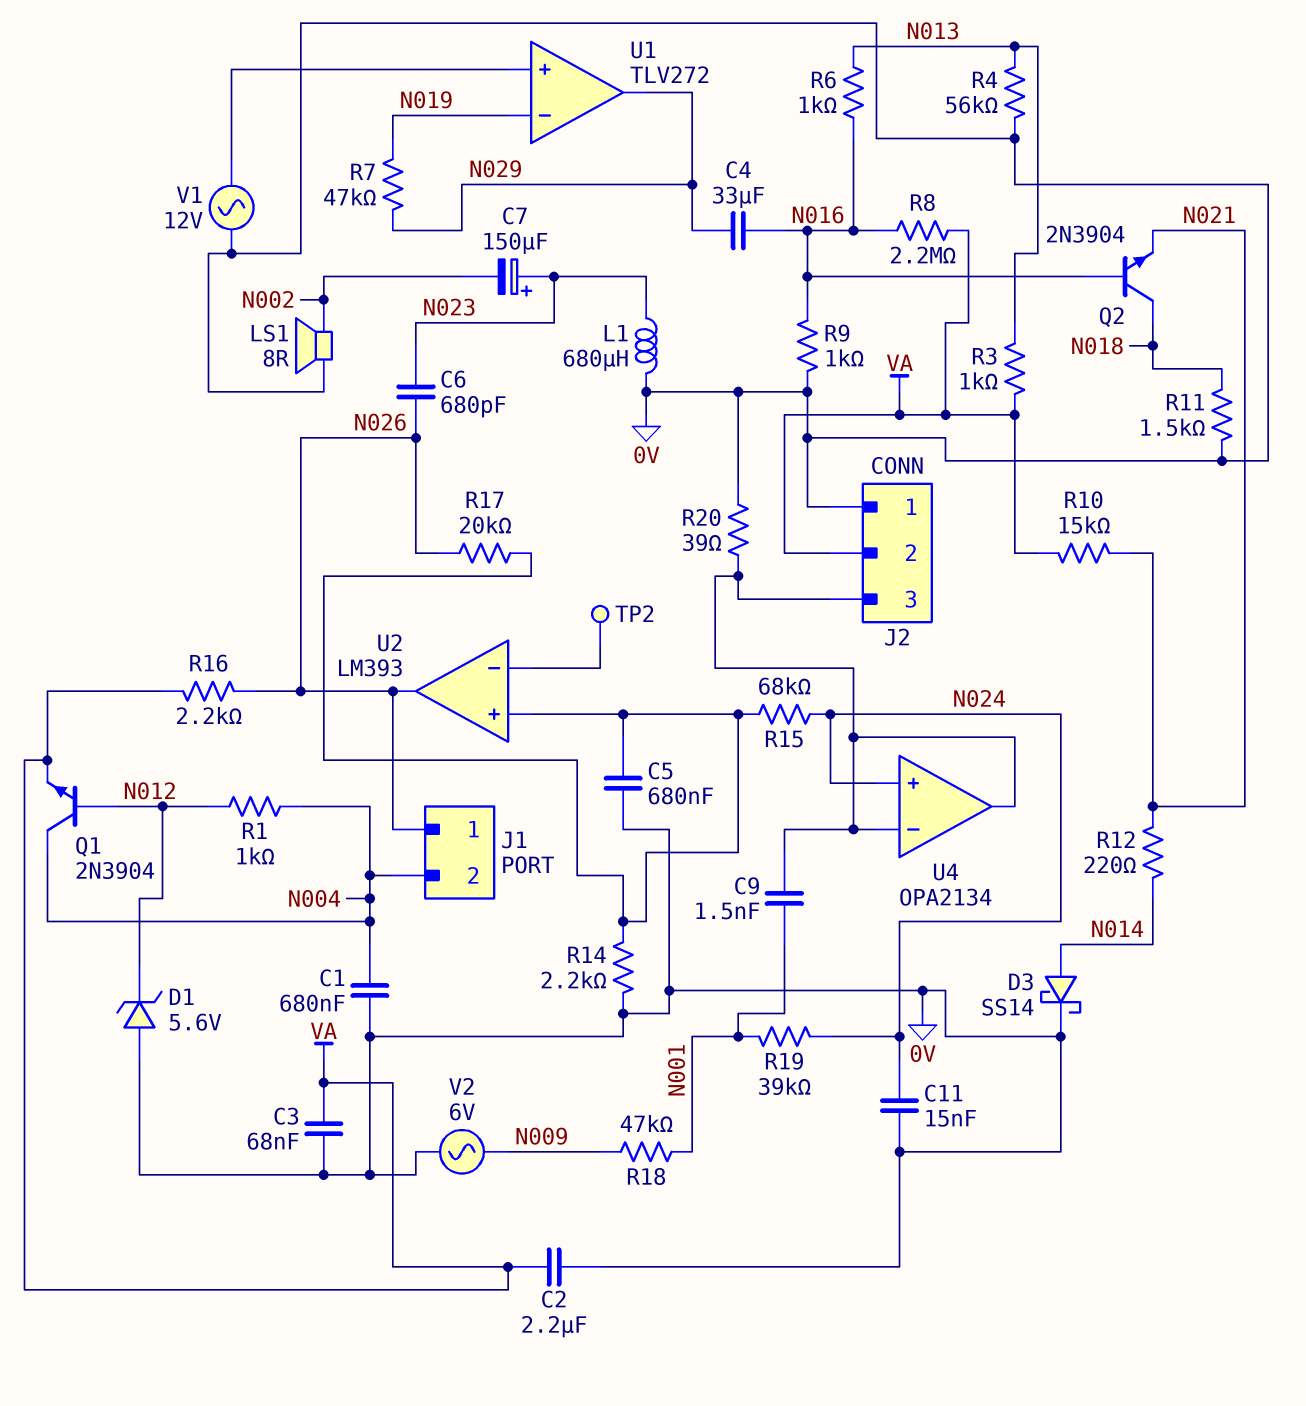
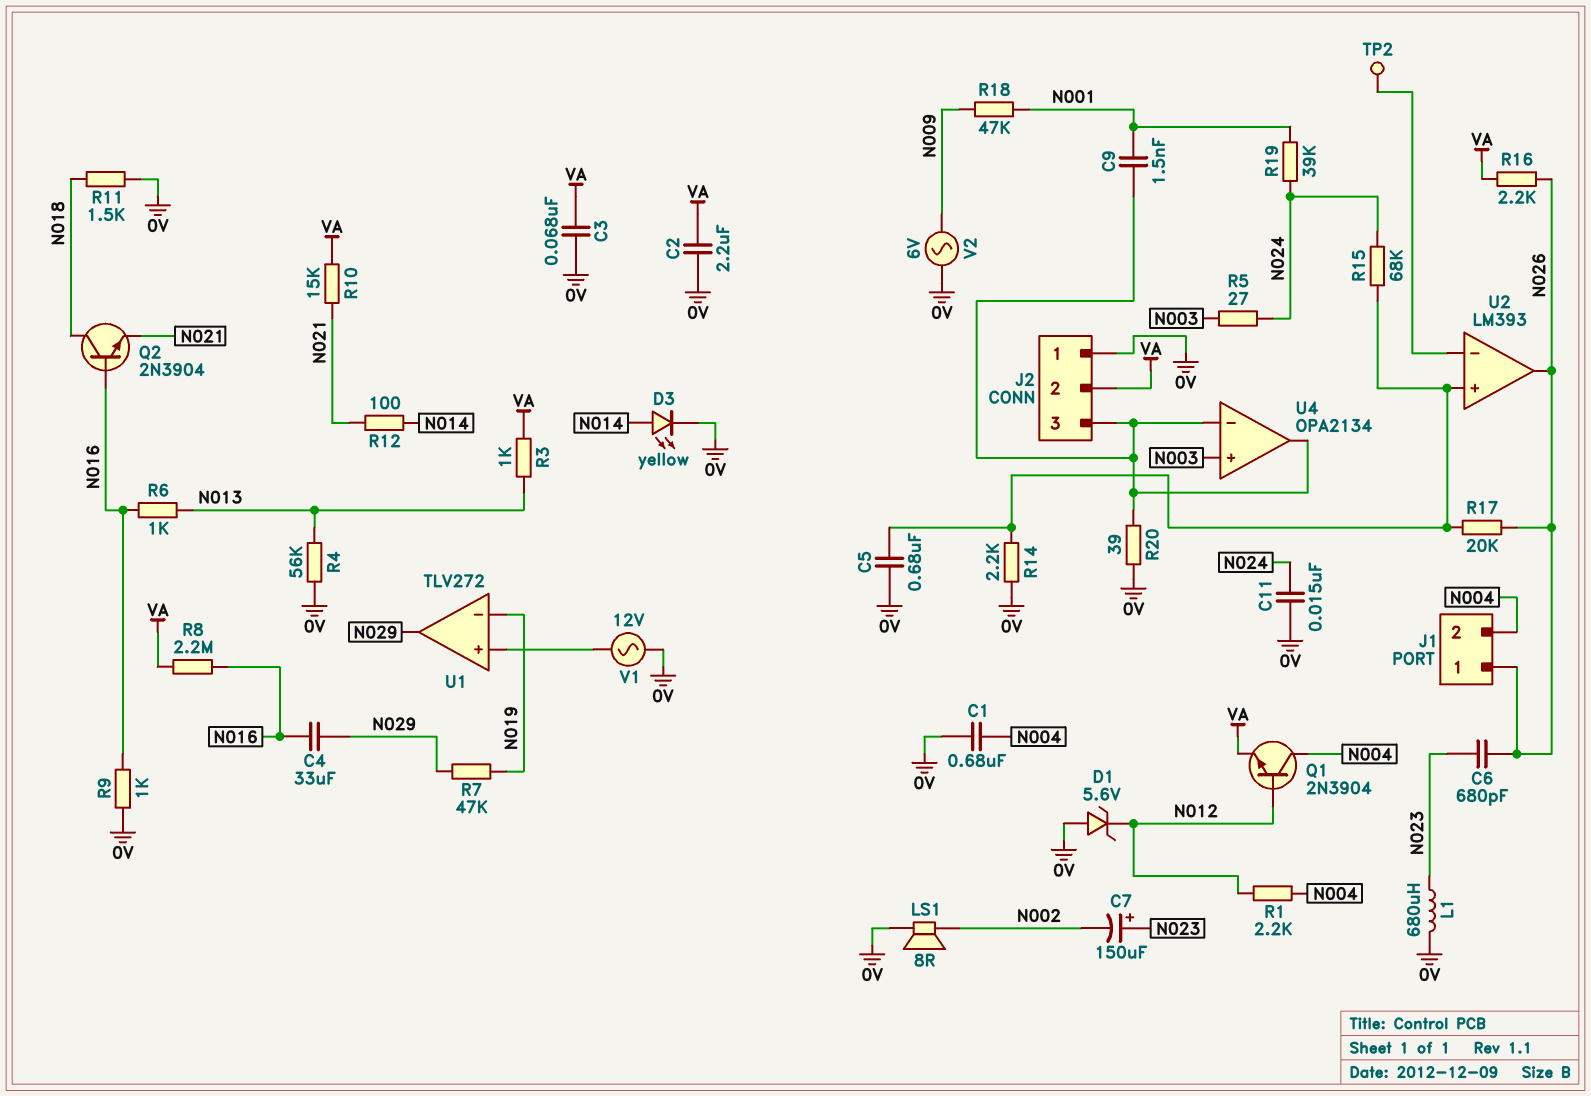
D3: schottky SS14 (A N014, K 0V) -> LED yellow (A N014, K 0V)
R1: 1k (N004, N012) -> 2.2k (N004, N012)
R5: none -> 27 (N003, N024)
R12: 220 (N014, N021) -> 100 (N014, N021)
U4 pin in+: N024 -> N003

